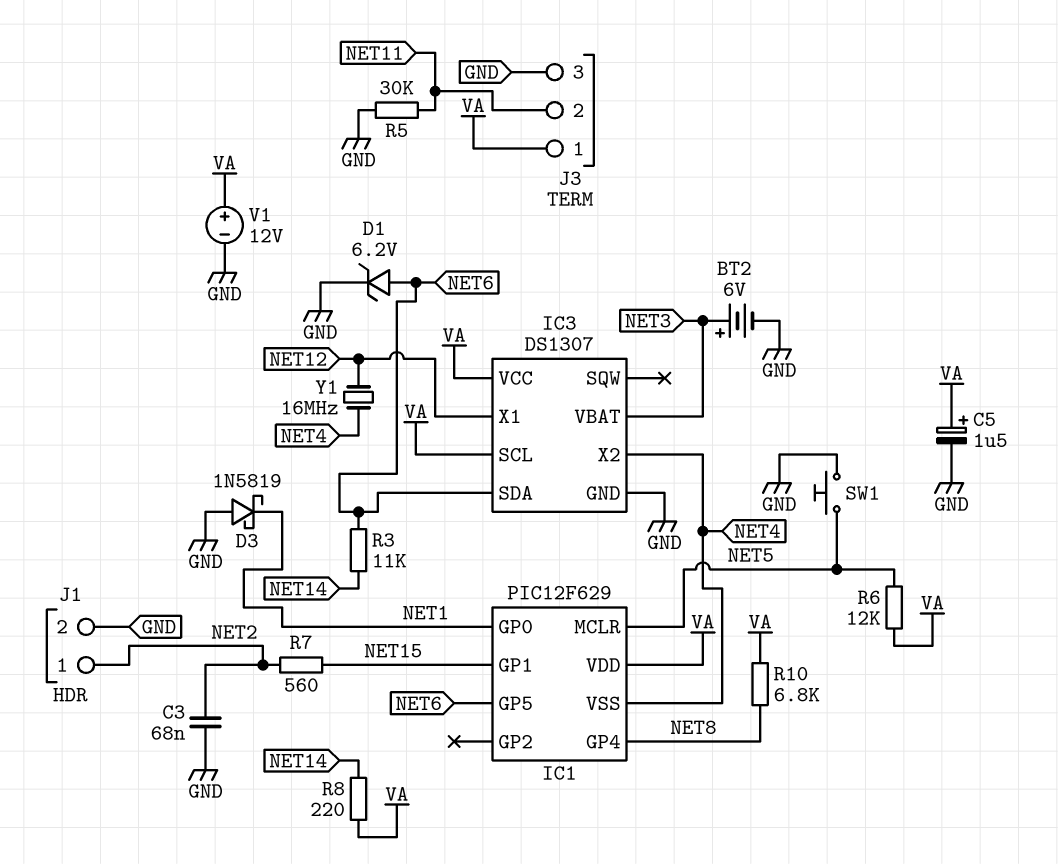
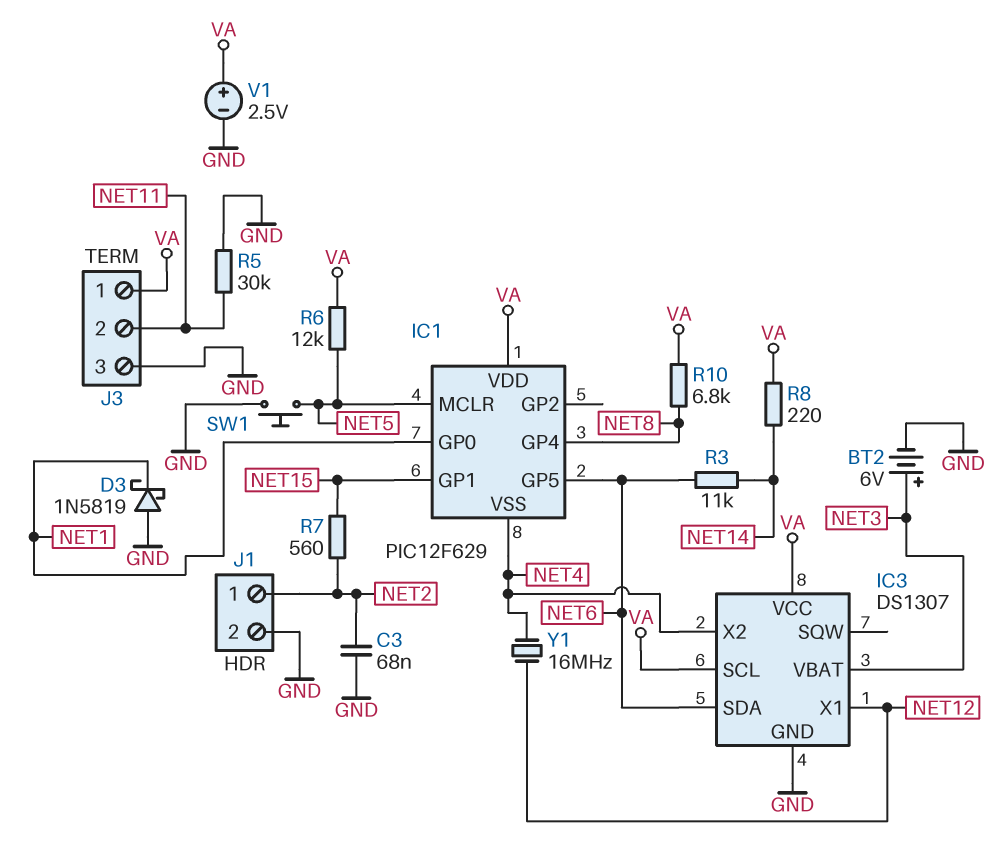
C5: 1.5uF (plus VA, minus GND) -> none
D1: zener 6.2V (A NET6, K GND) -> none
V1: 12V (plus VA, minus GND) -> 2.5V (plus VA, minus GND)

